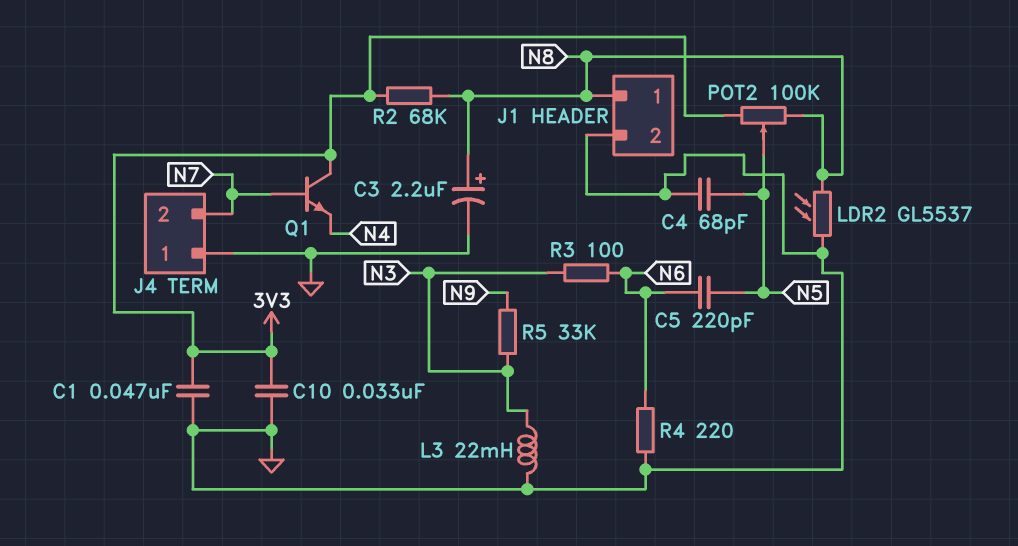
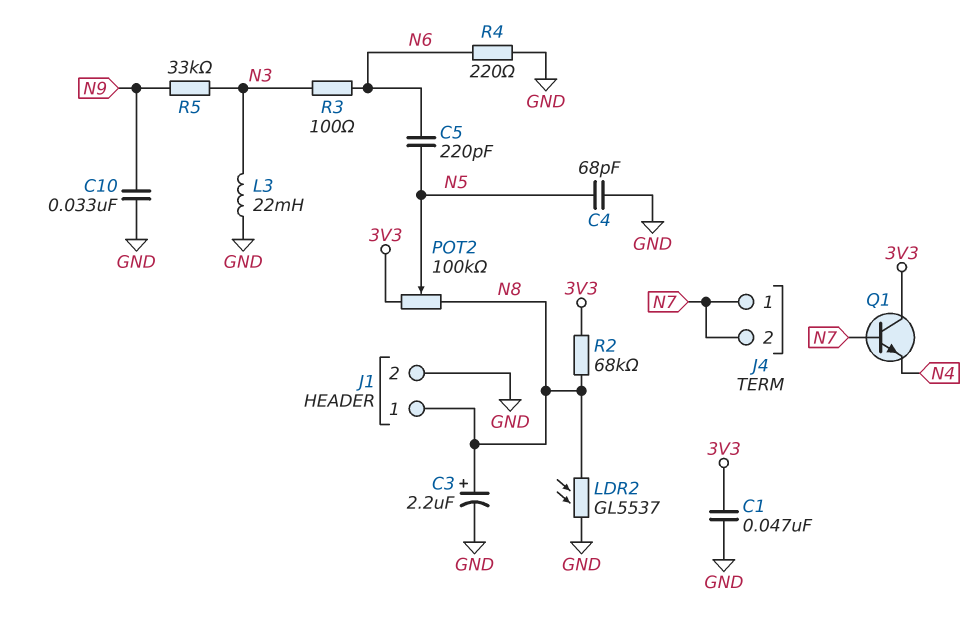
C10: 33nF (3V3, GND) -> 33nF (GND, N9)
J4 pin 1: GND -> N7

